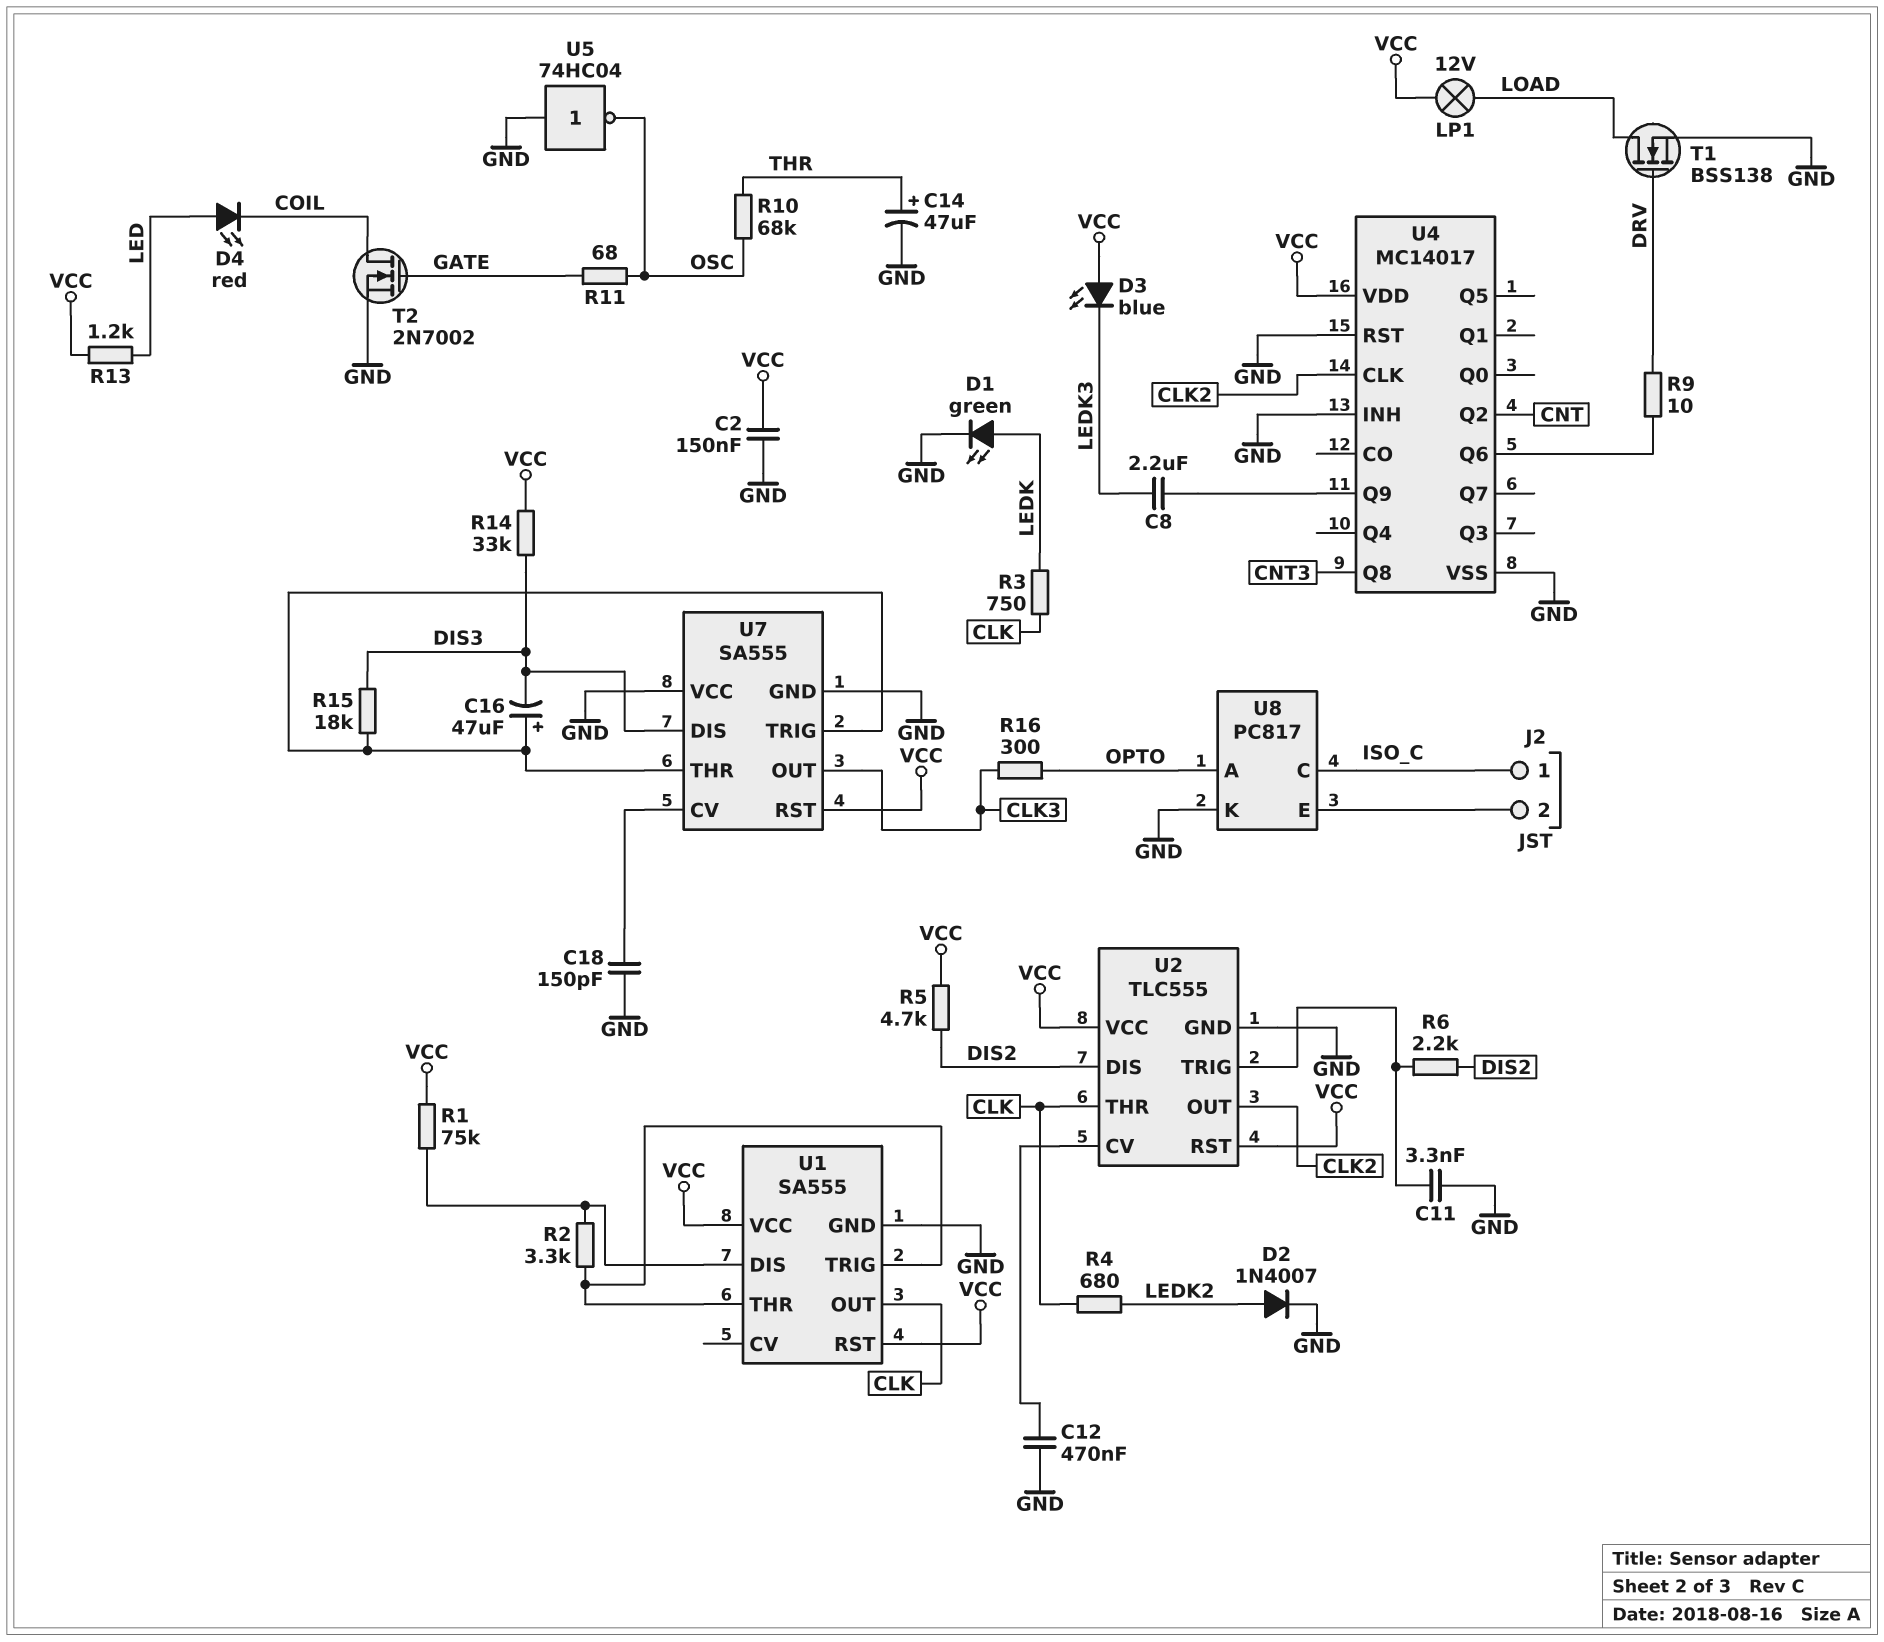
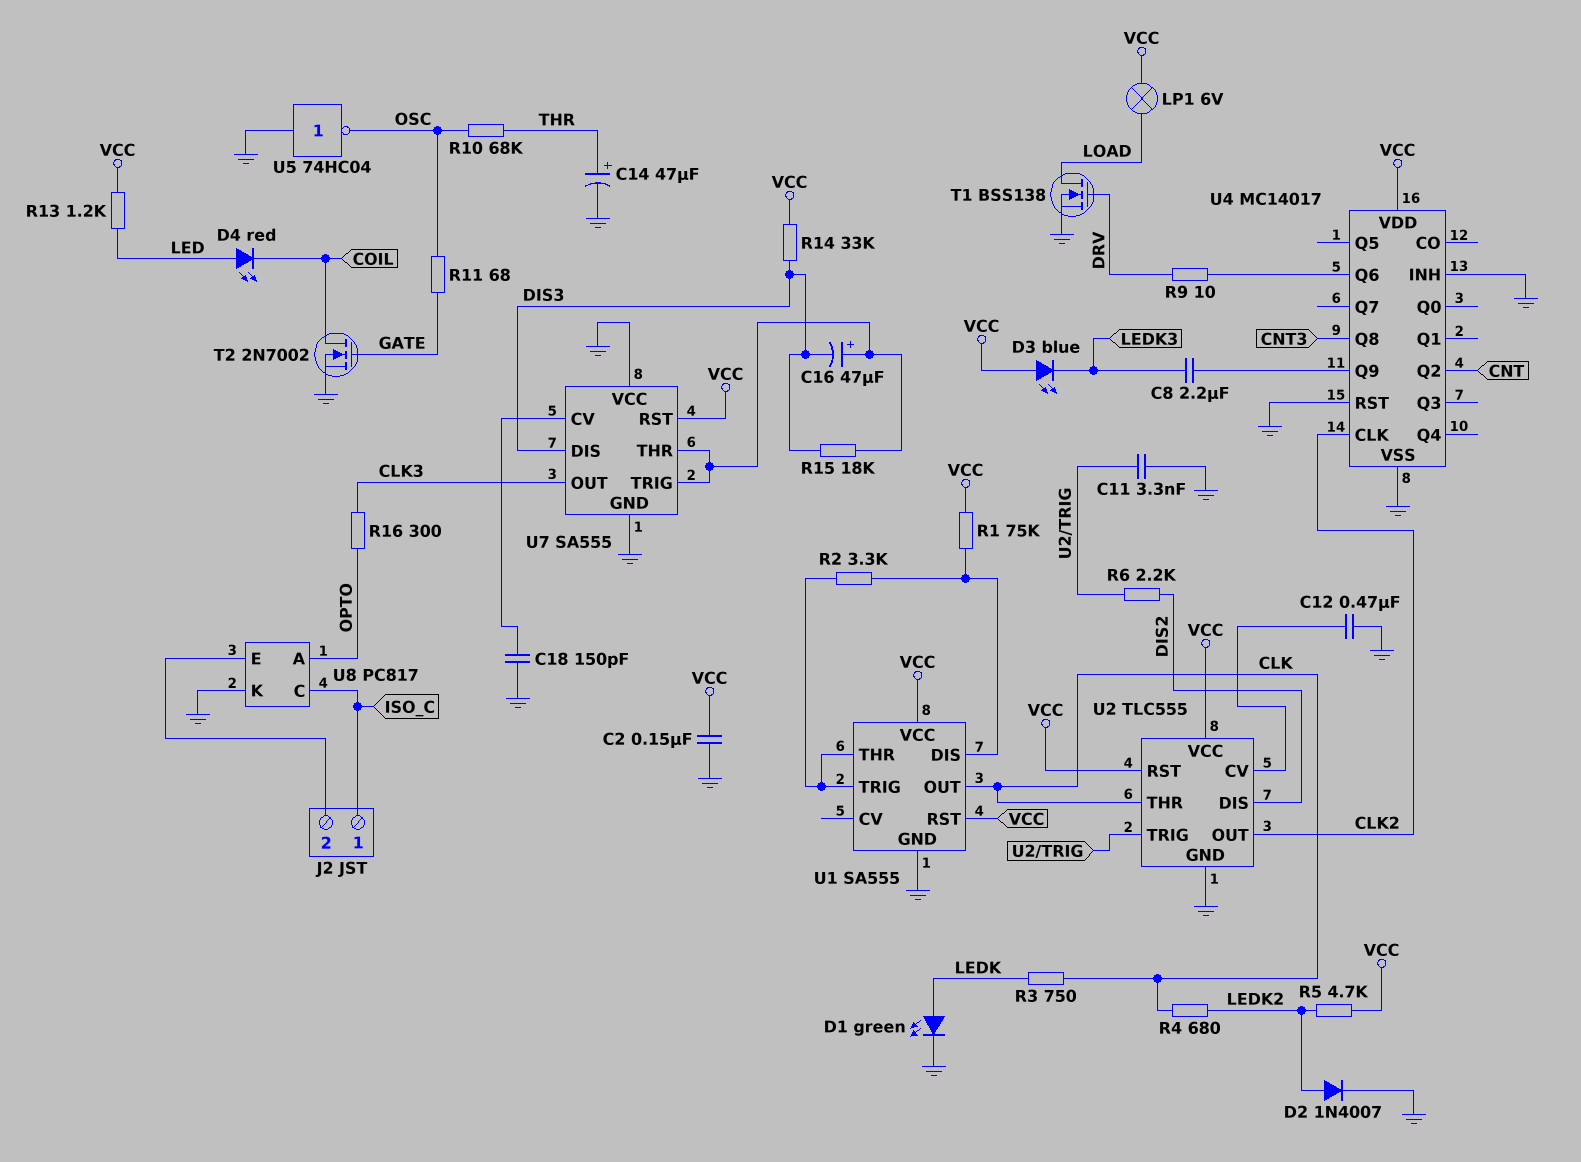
LP1: lamp 12V (LOAD, VCC) -> lamp 6V (LOAD, VCC)
R5: 4.7k (DIS2, VCC) -> 4.7k (LEDK2, VCC)

